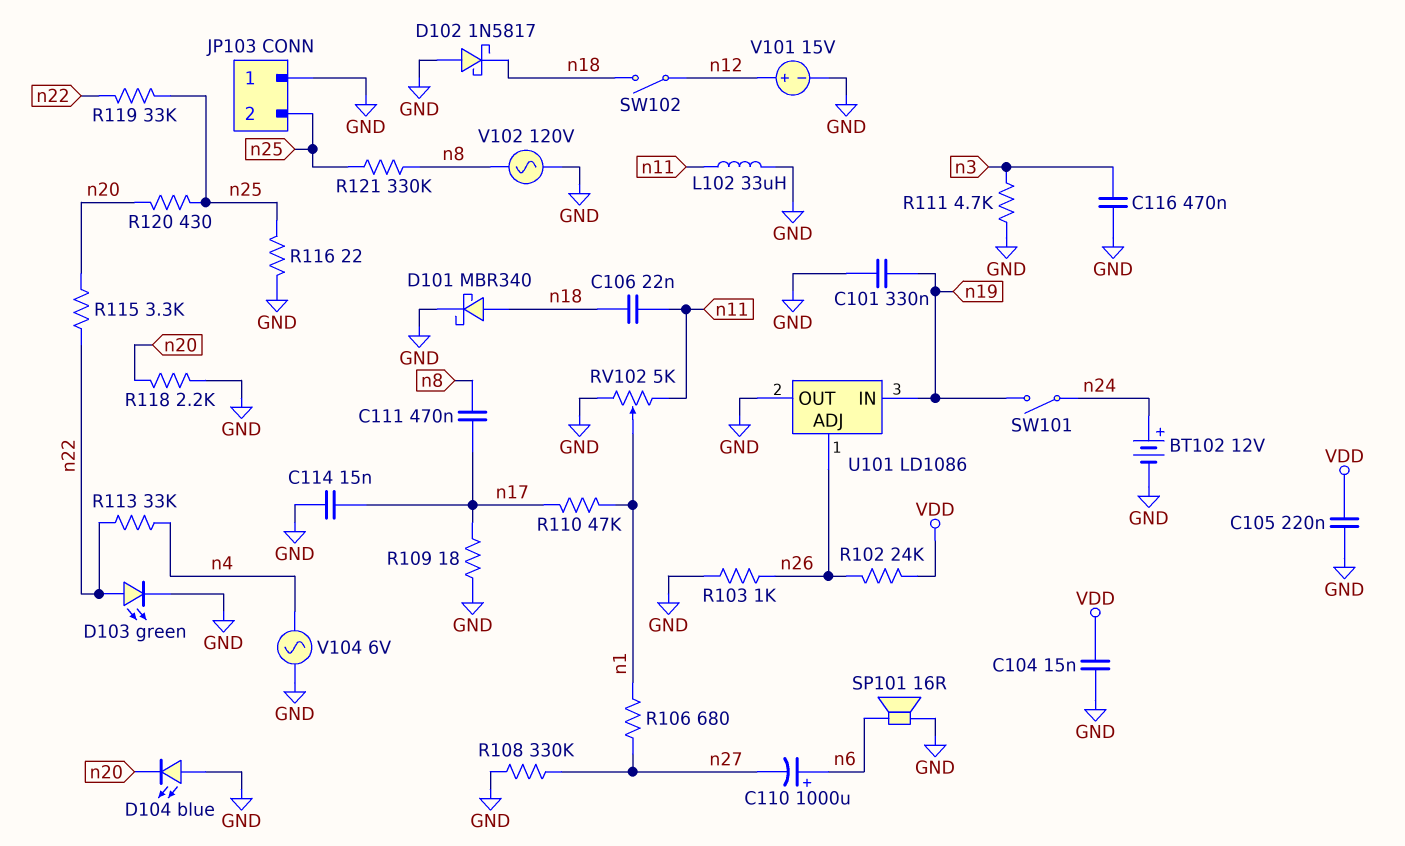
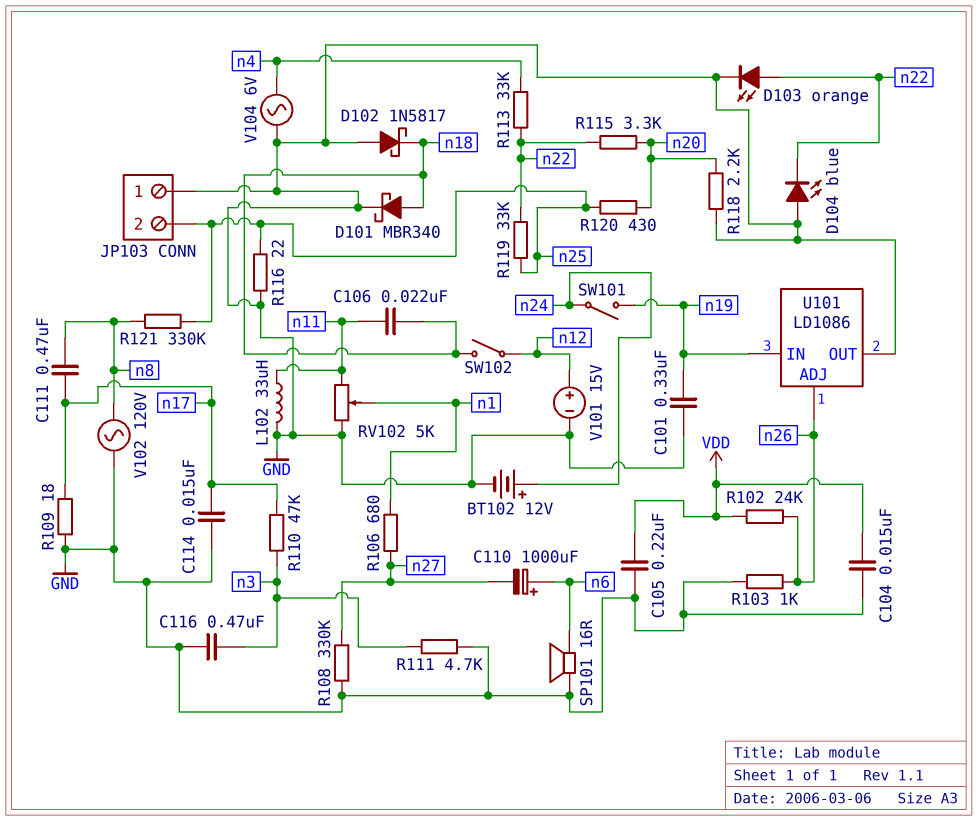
D103: LED green (A n22, K GND) -> LED orange (A n22, K GND)
D104: LED blue (A GND, K n20) -> LED blue (A GND, K n22)
R110: 47k (n1, n17) -> 47k (n3, n17)

